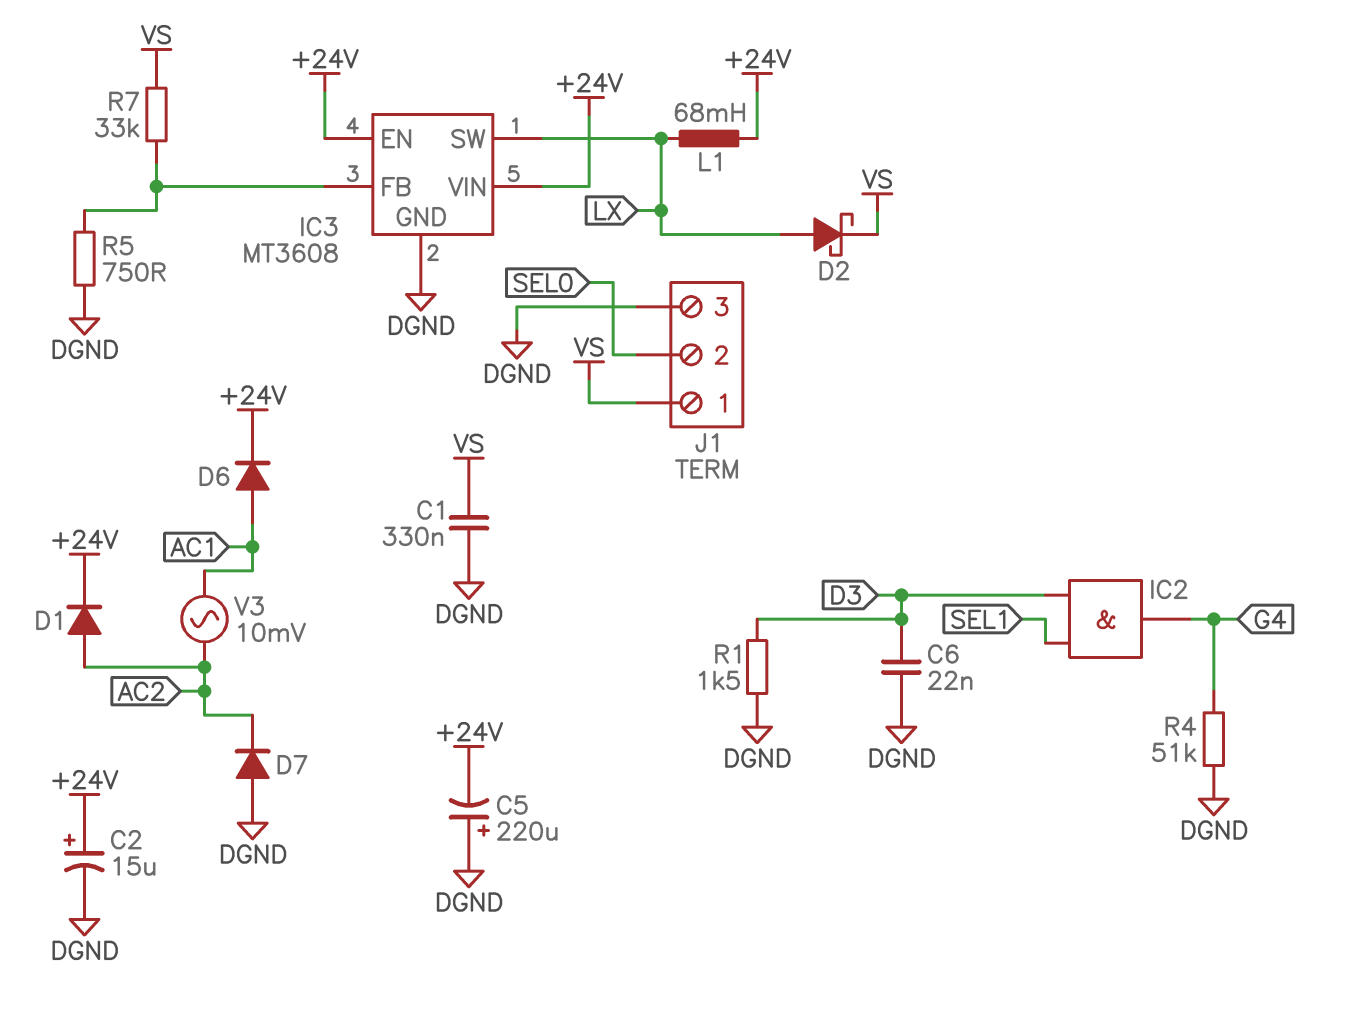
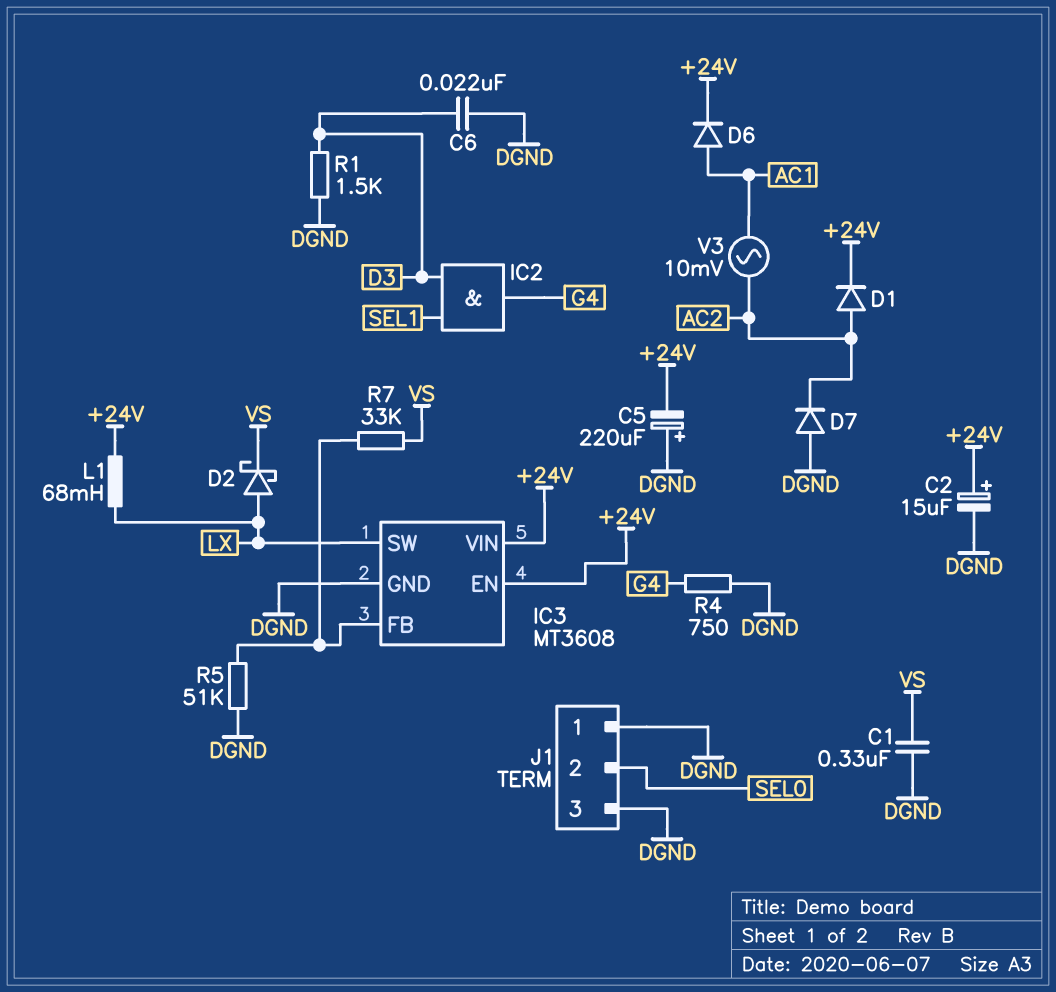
J1 pin 1: VS -> DGND
R4: 51k (DGND, G4) -> 750 (DGND, G4)
R5: 750 (DGND, IC3/FB) -> 51k (DGND, IC3/FB)

